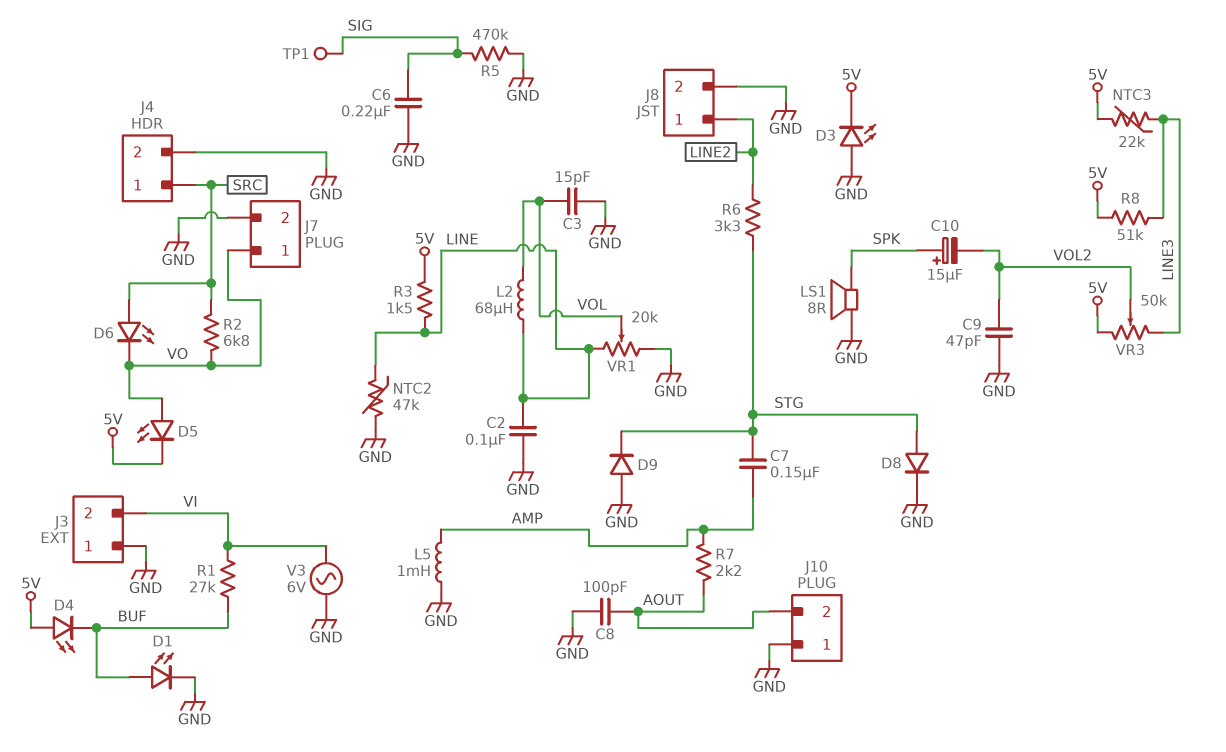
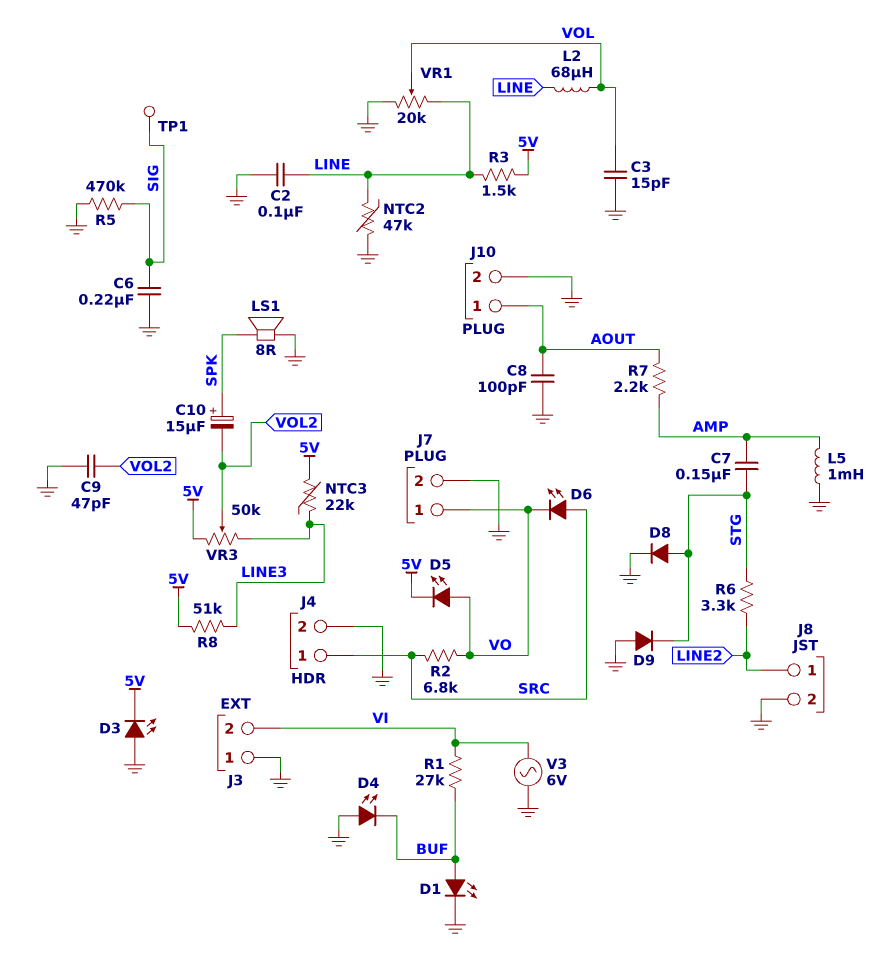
D4: LED (A 5V, K BUF) -> LED (A GND, K BUF)
J10 pin 1: GND -> AOUT
J10 pin 2: AOUT -> GND

